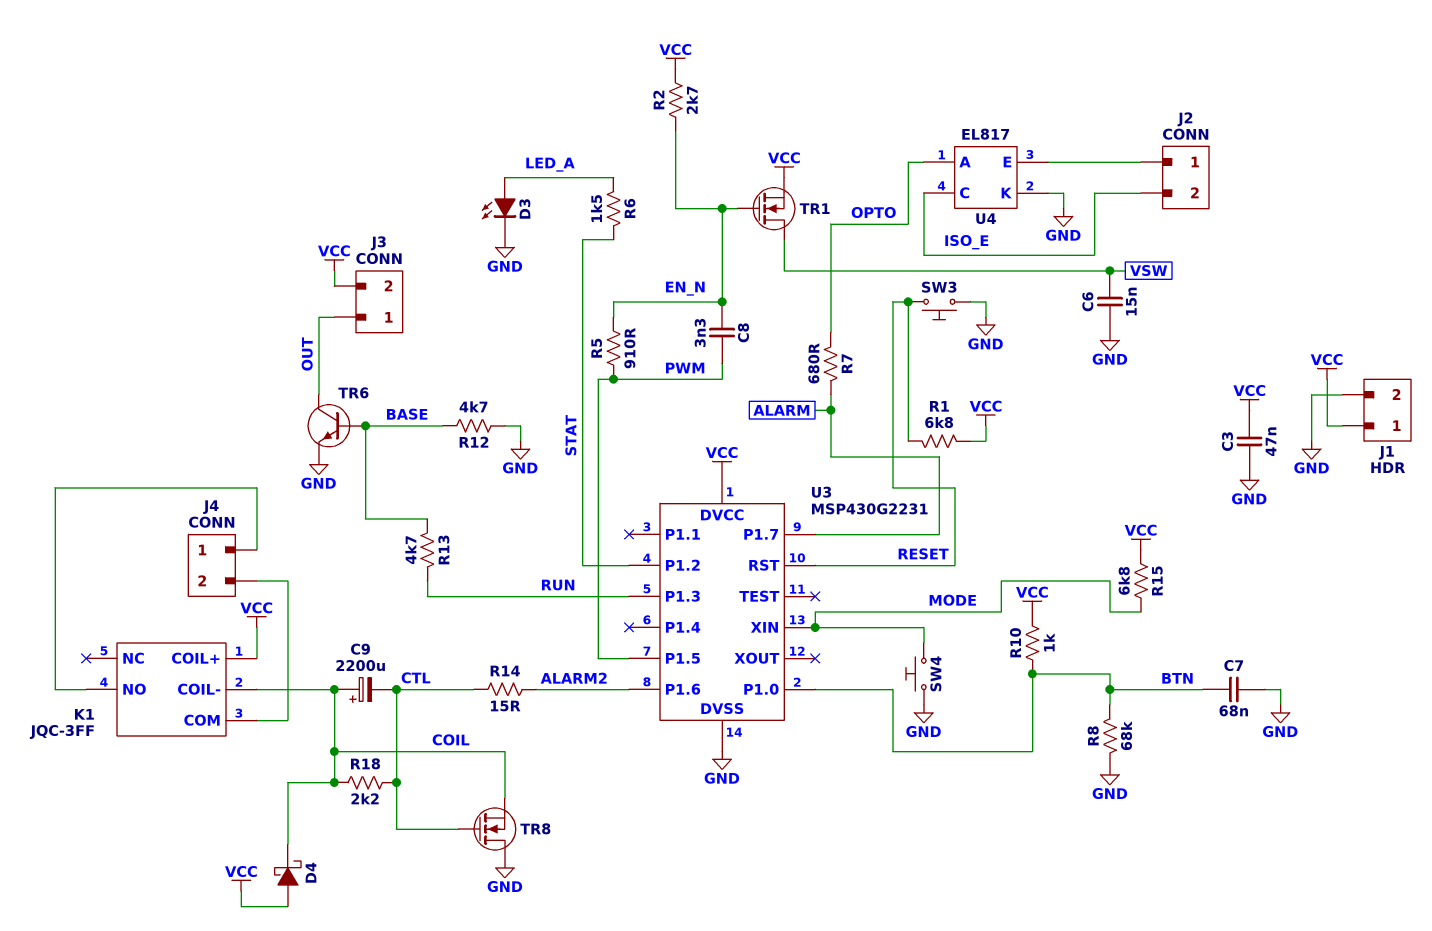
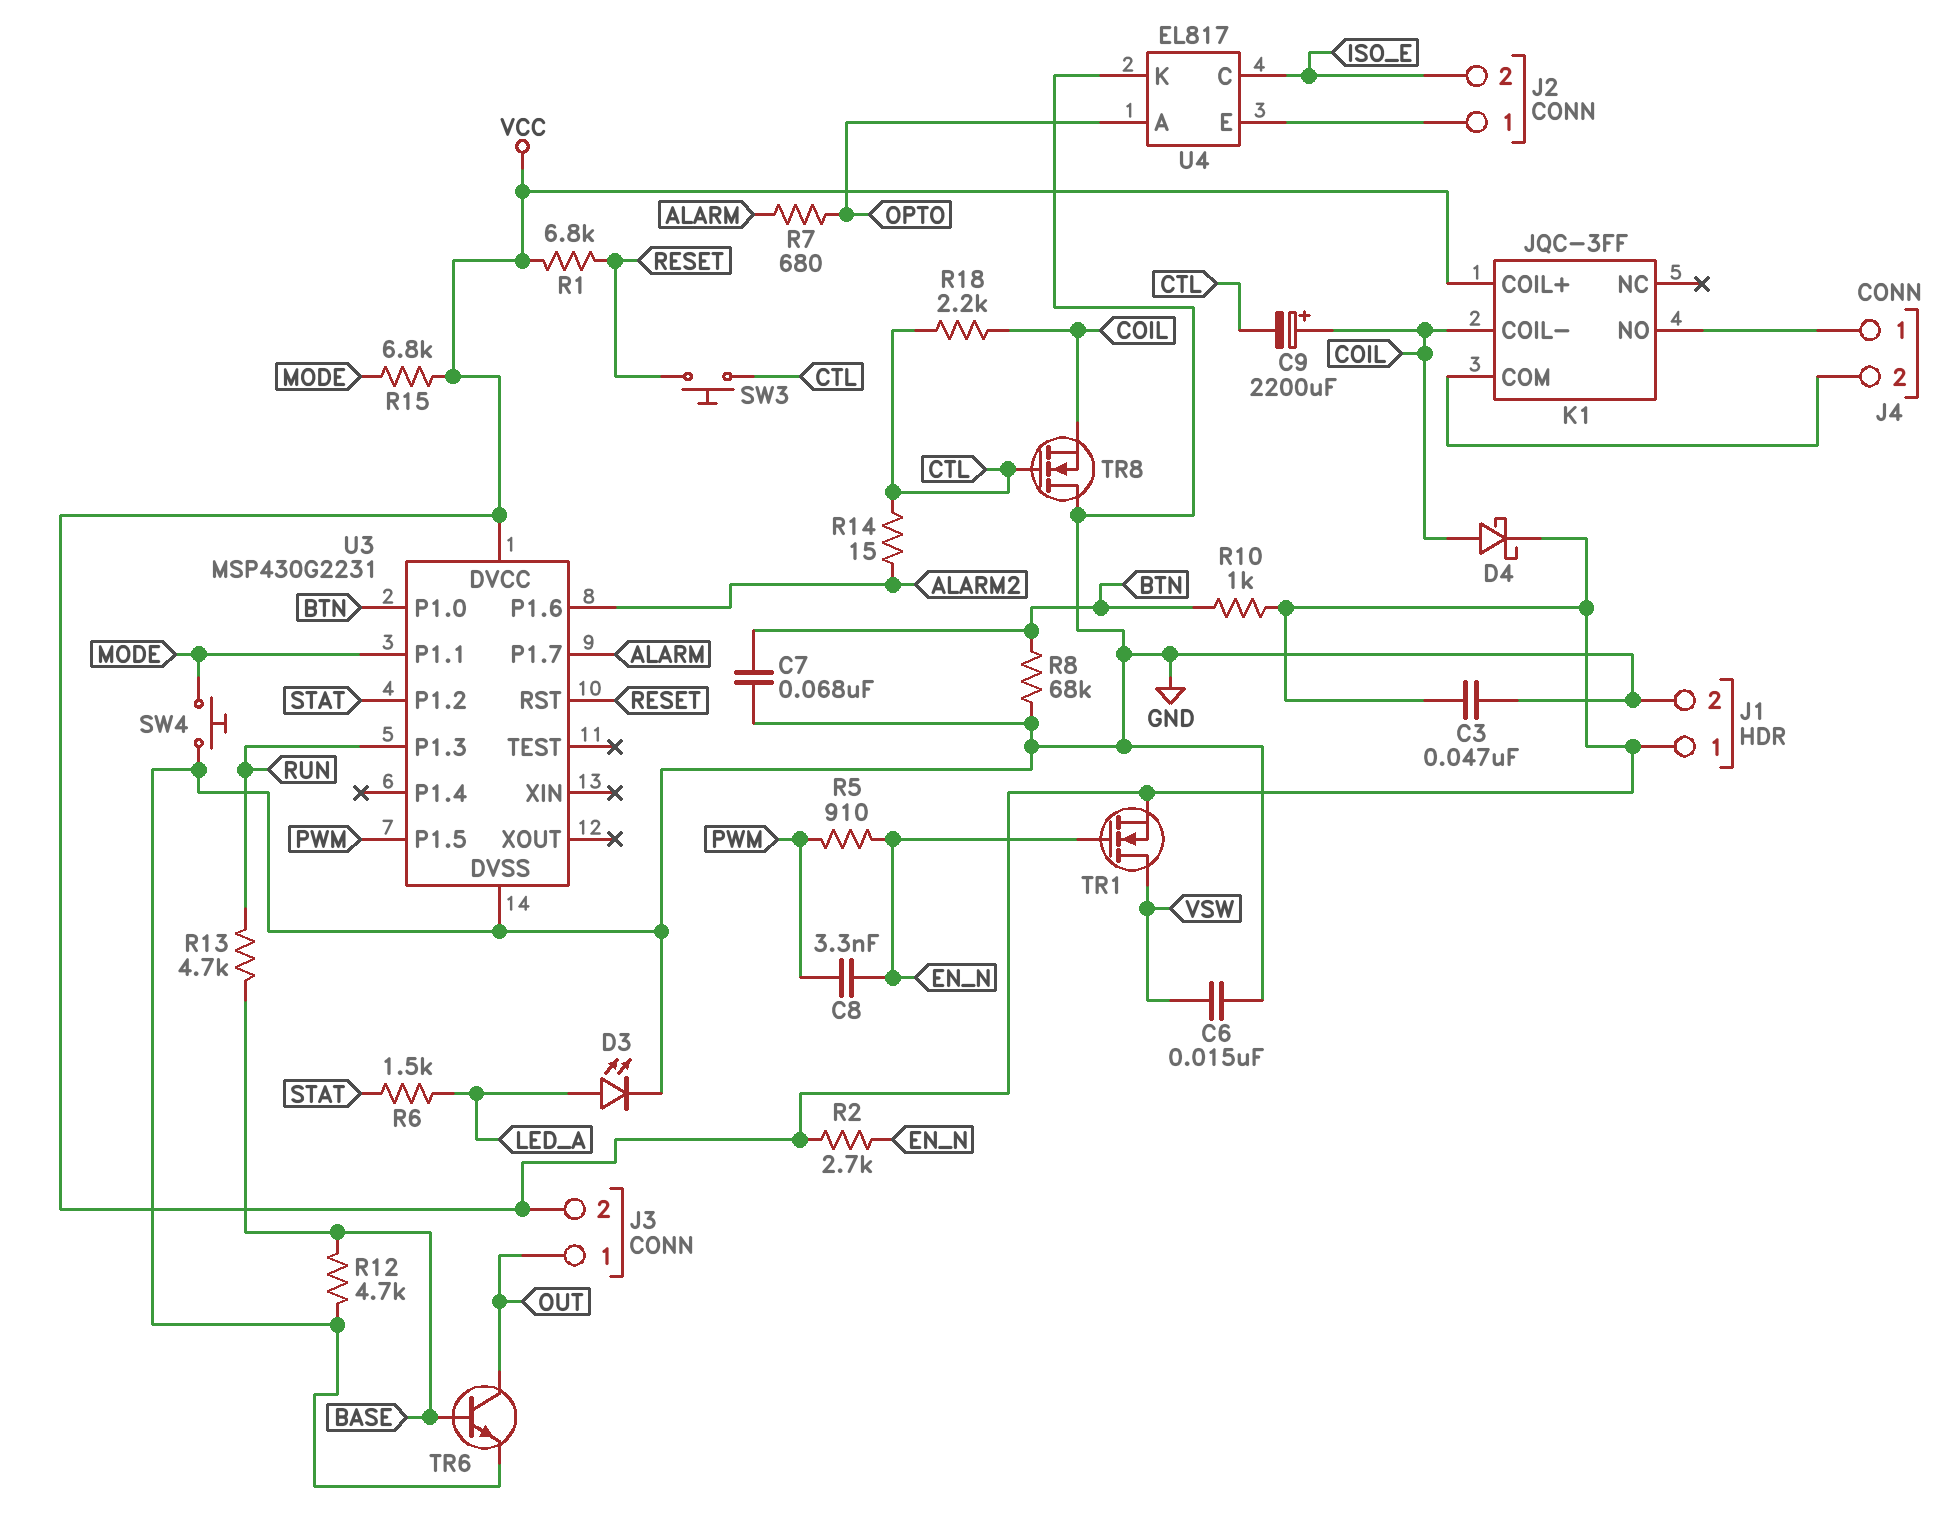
D4: schottky (A VCC, K COIL) -> schottky (A COIL, K VCC)
SW3: button (GND, RESET) -> button (CTL, RESET)
U3 pin P1.1: none -> MODE
U3 pin XIN: MODE -> none

